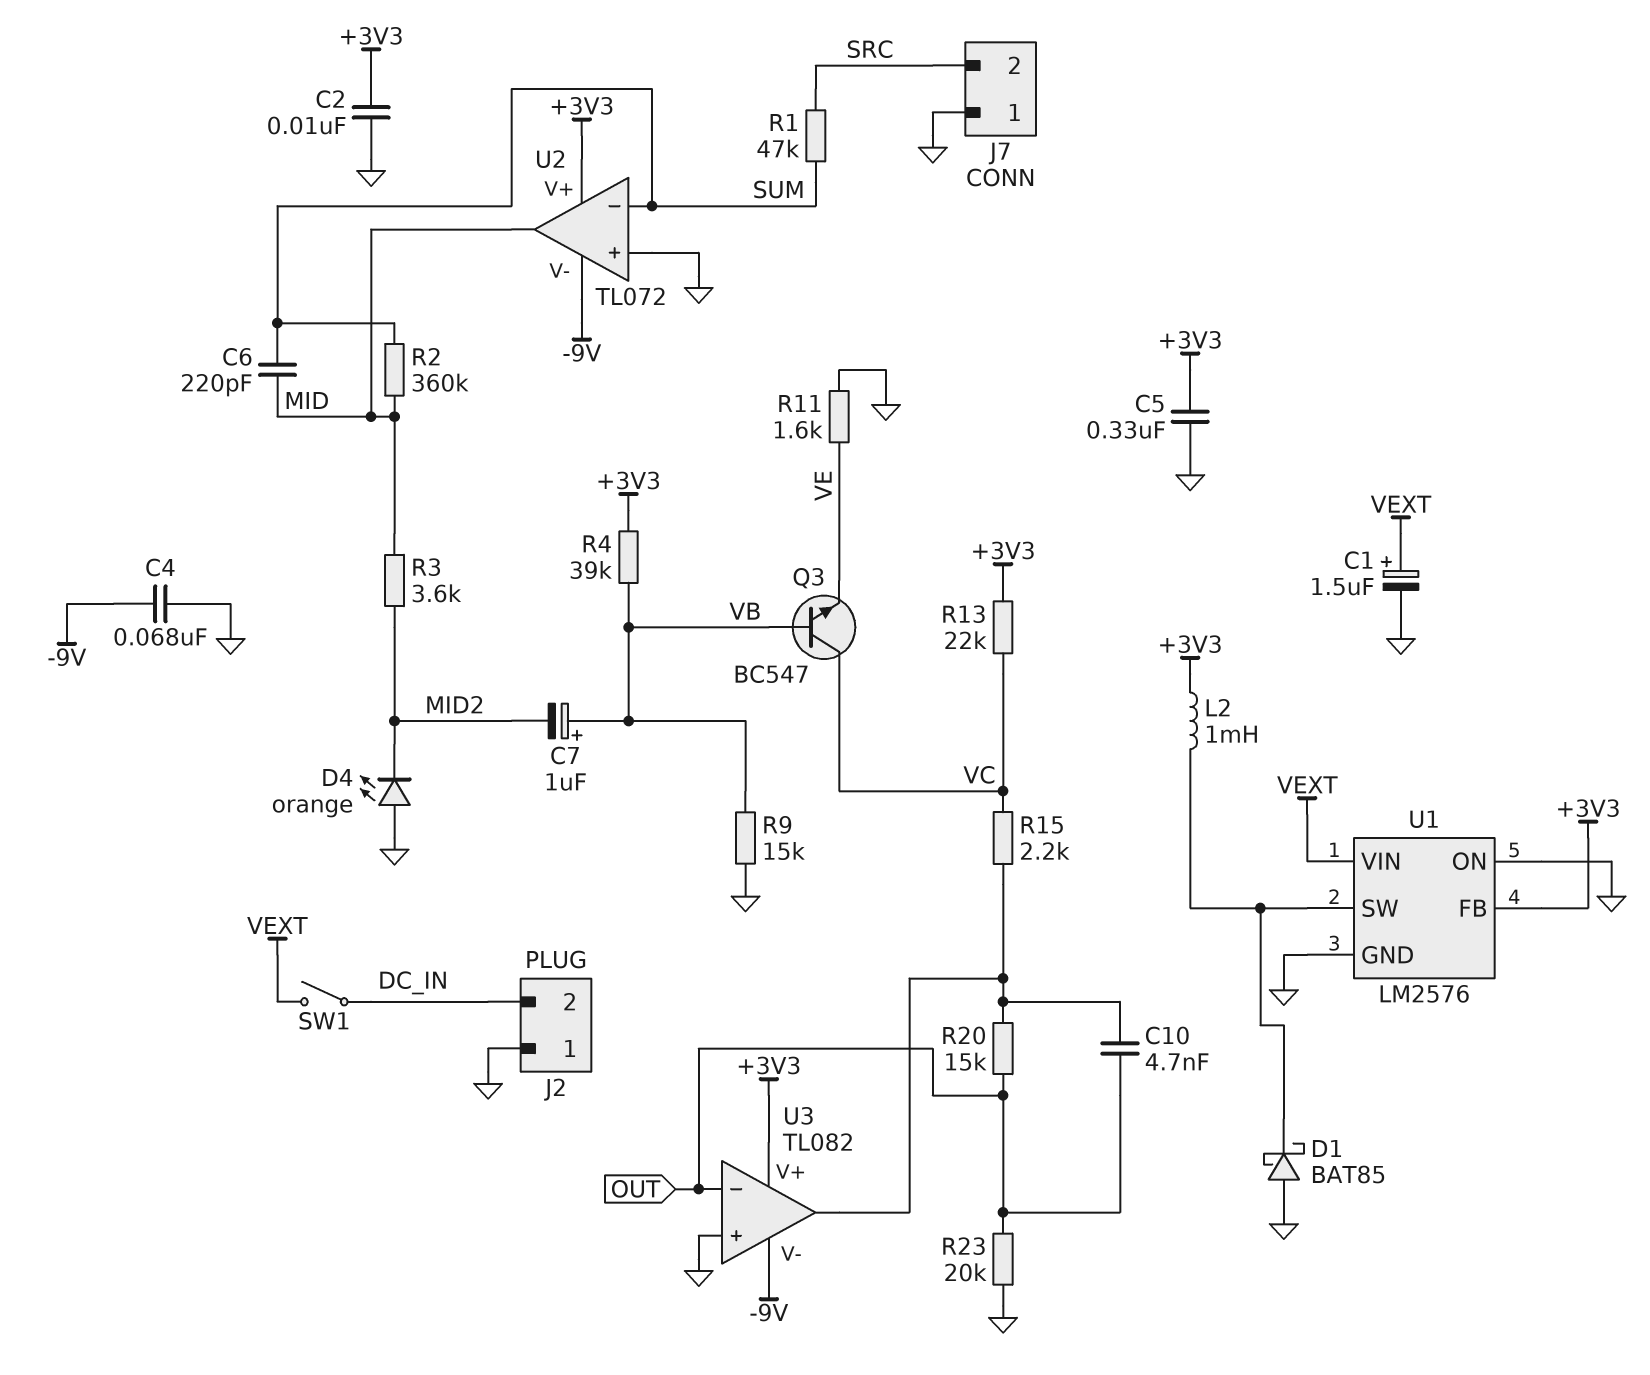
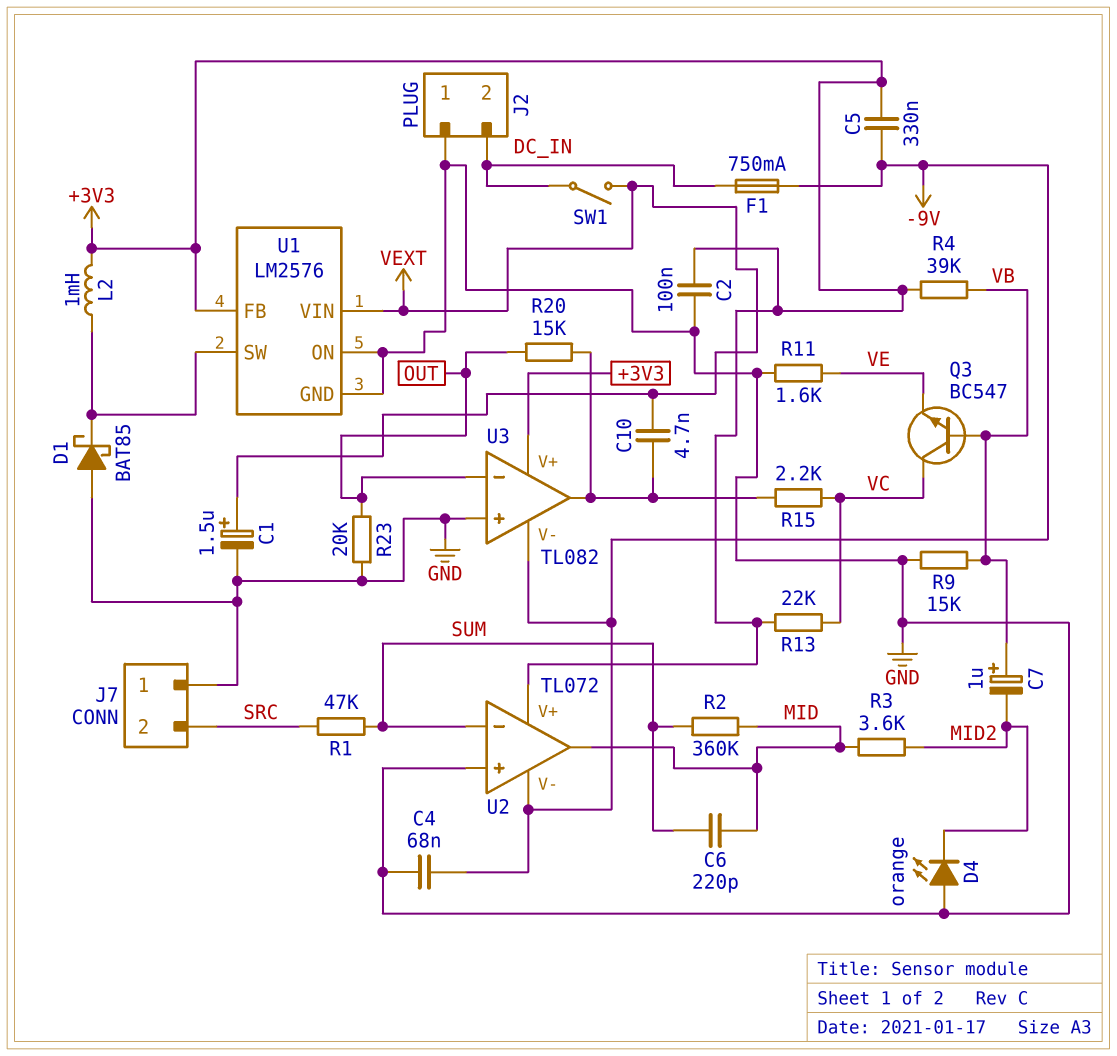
C2: 10nF (+3V3, GND) -> 100nF (+3V3, GND)
C5: 330nF (+3V3, GND) -> 330nF (+3V3, -9V)
C10: 4.7nF (OUT, U3/out) -> 4.7nF (U3/out, VEXT)
F1: none -> 750mA (-9V, DC_IN)

